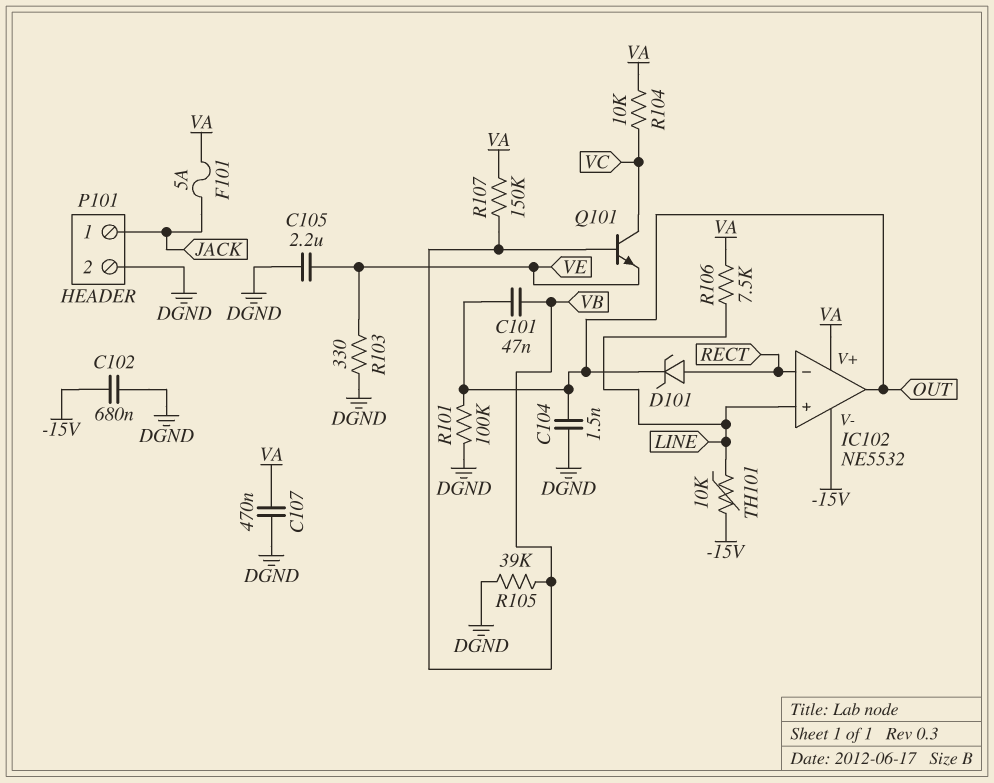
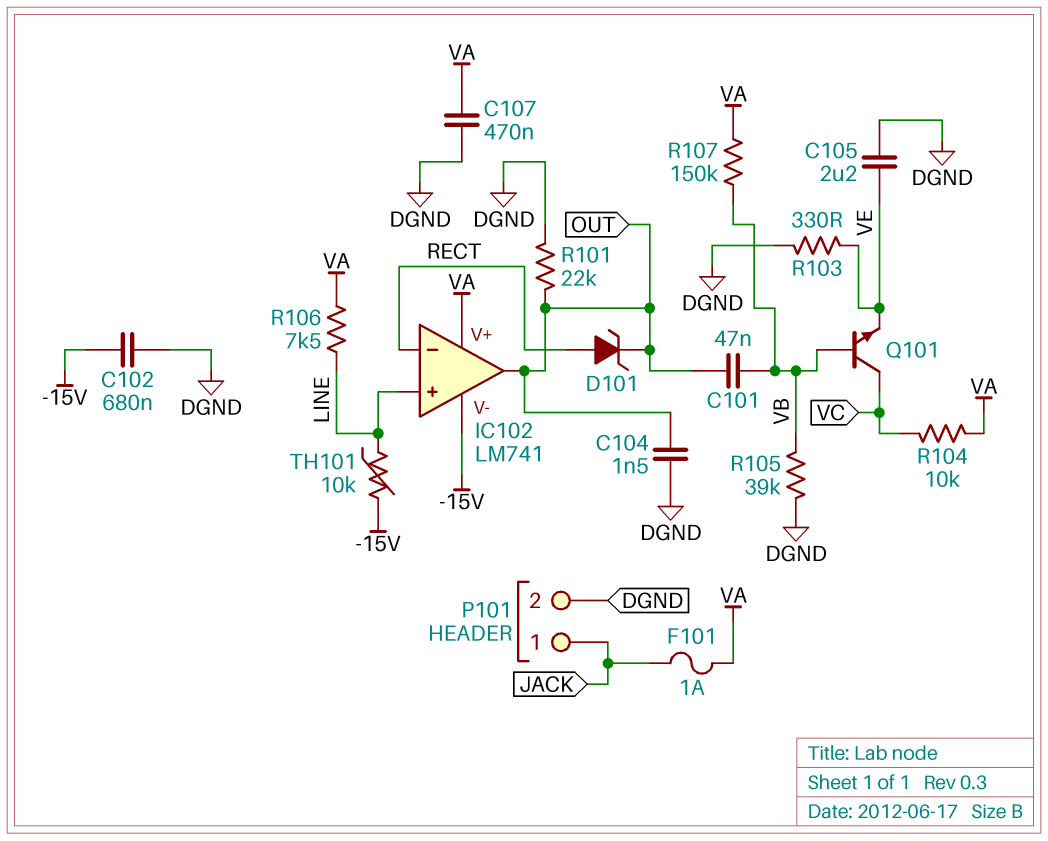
F101: 5A (JACK, VA) -> 1A (JACK, VA)
IC102: NE5532 -> LM741
R101: 100k (DGND, OUT) -> 22k (DGND, OUT)

